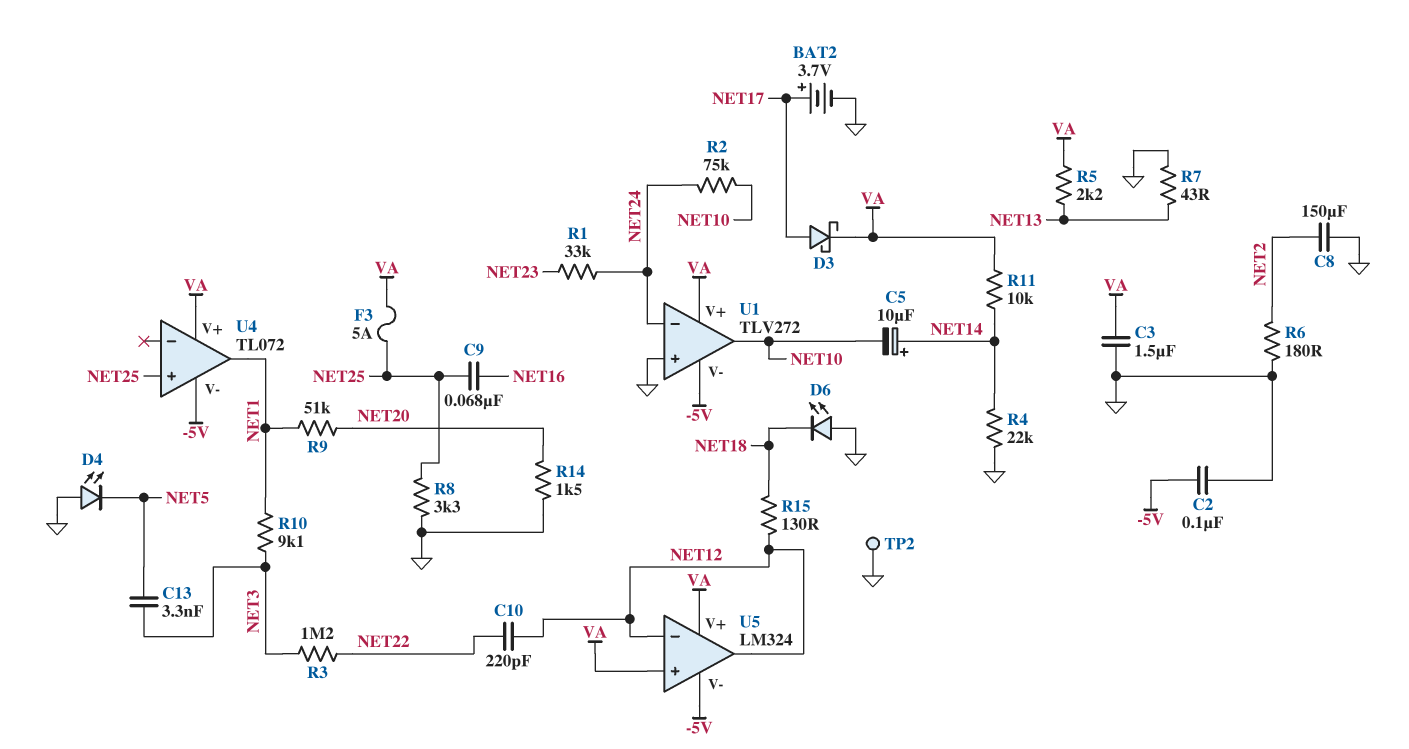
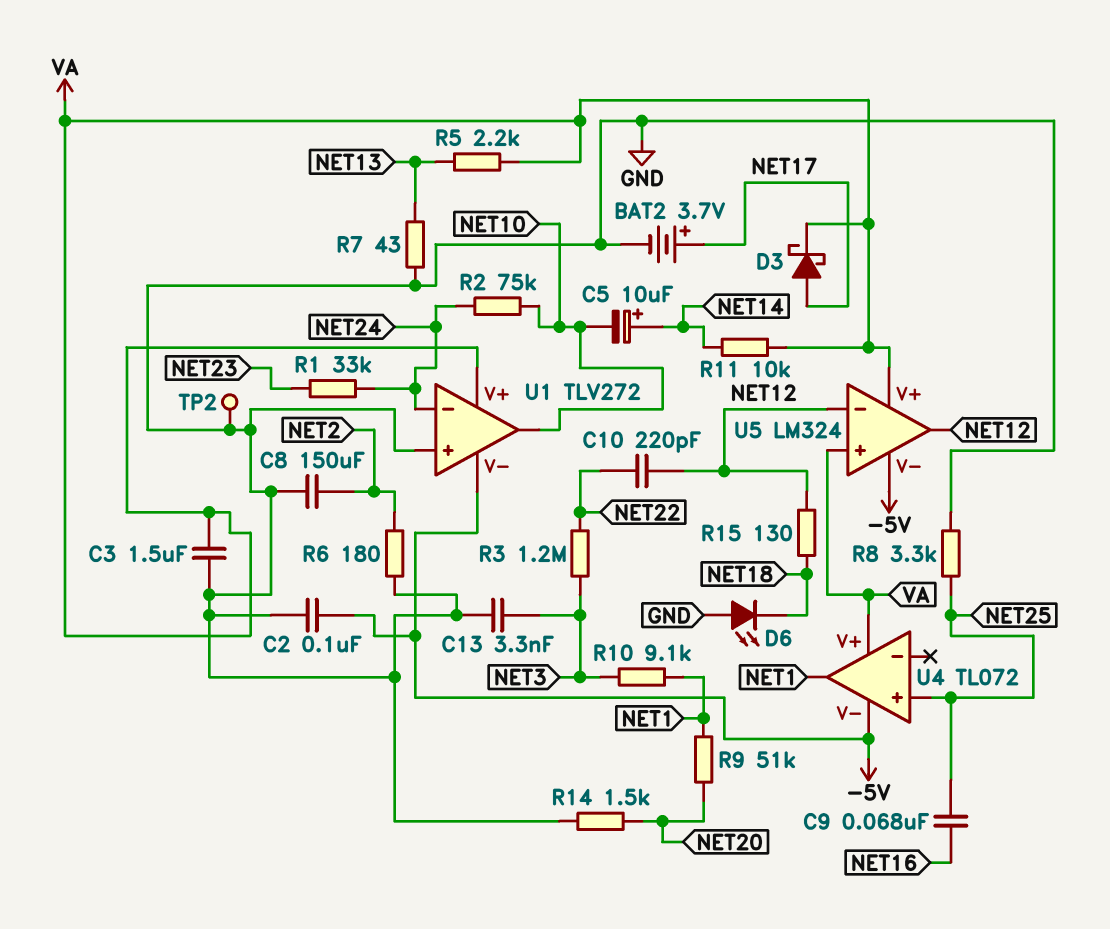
C13: 3.3nF (NET3, NET5) -> 3.3nF (GND, NET3)
D4: LED (A GND, K NET5) -> none
F3: 5A (NET25, VA) -> none
R4: 22k (GND, NET14) -> none

